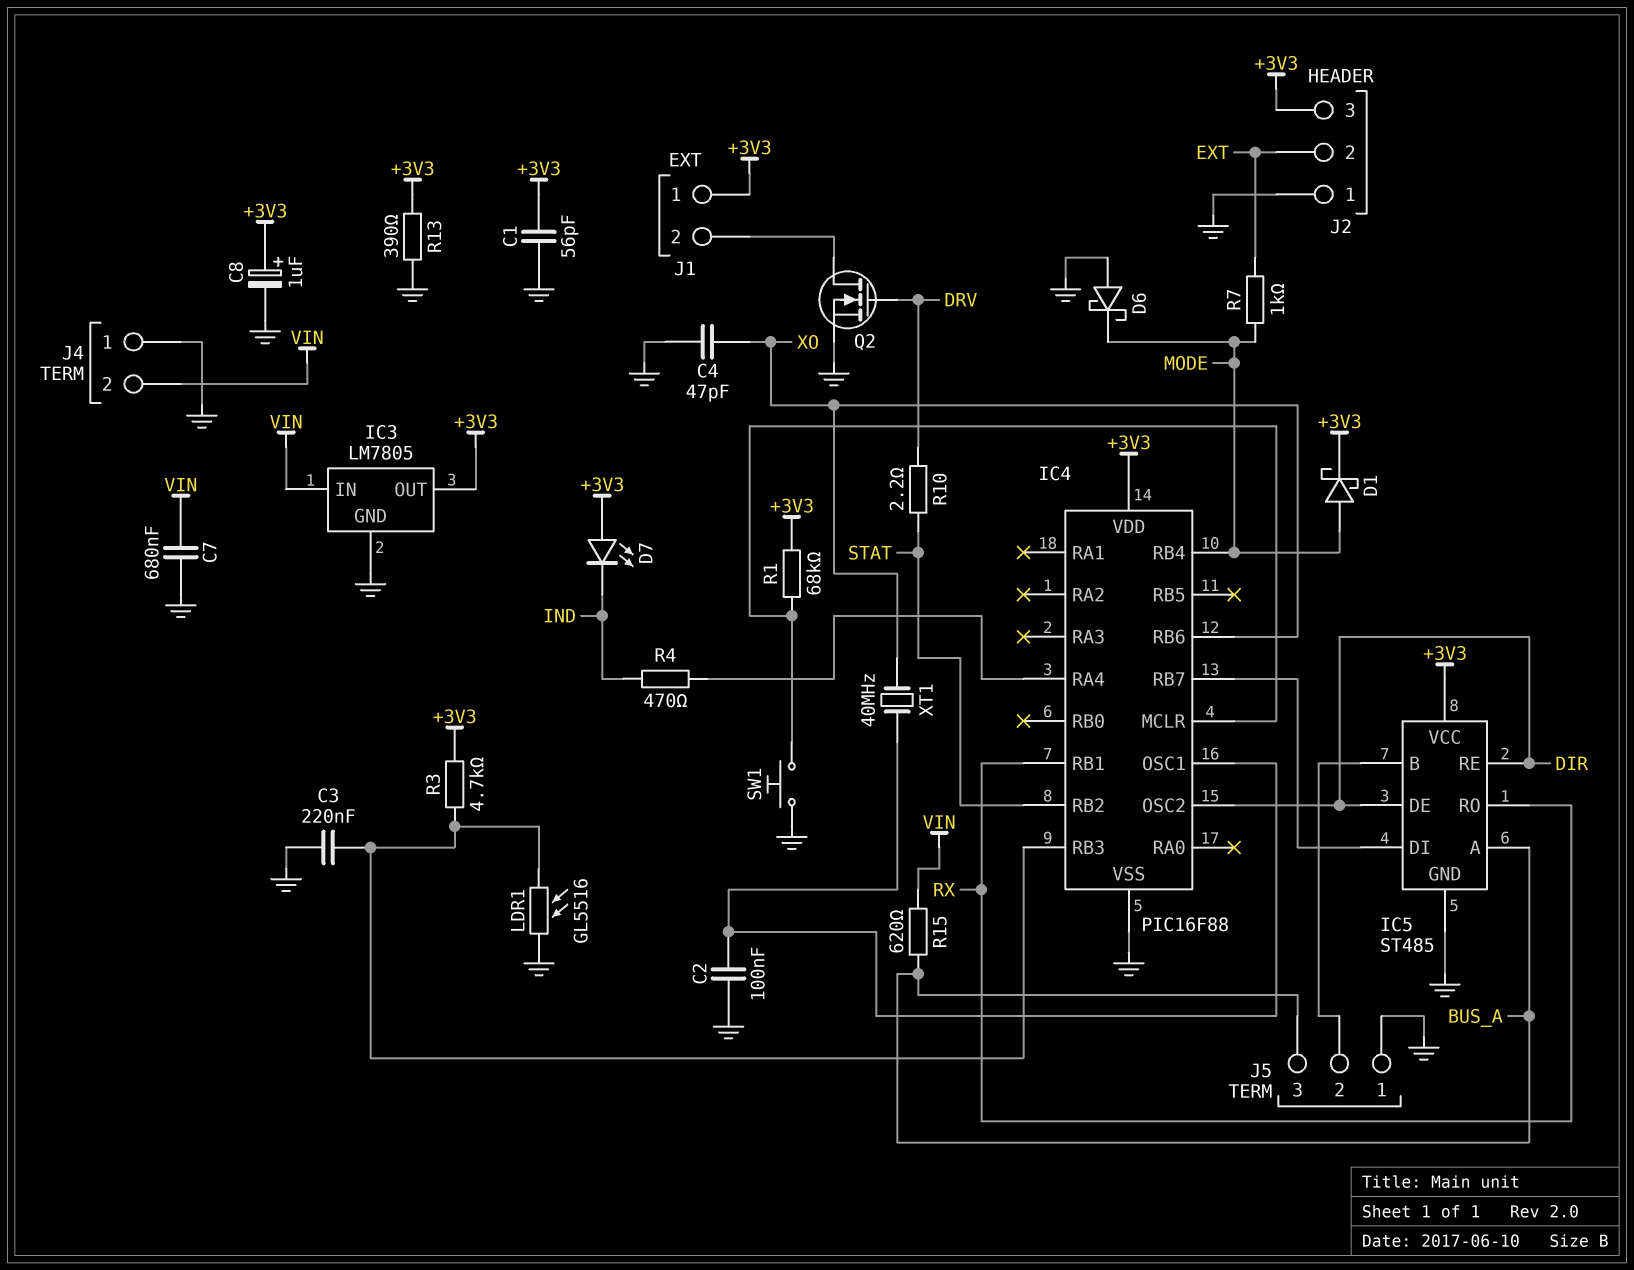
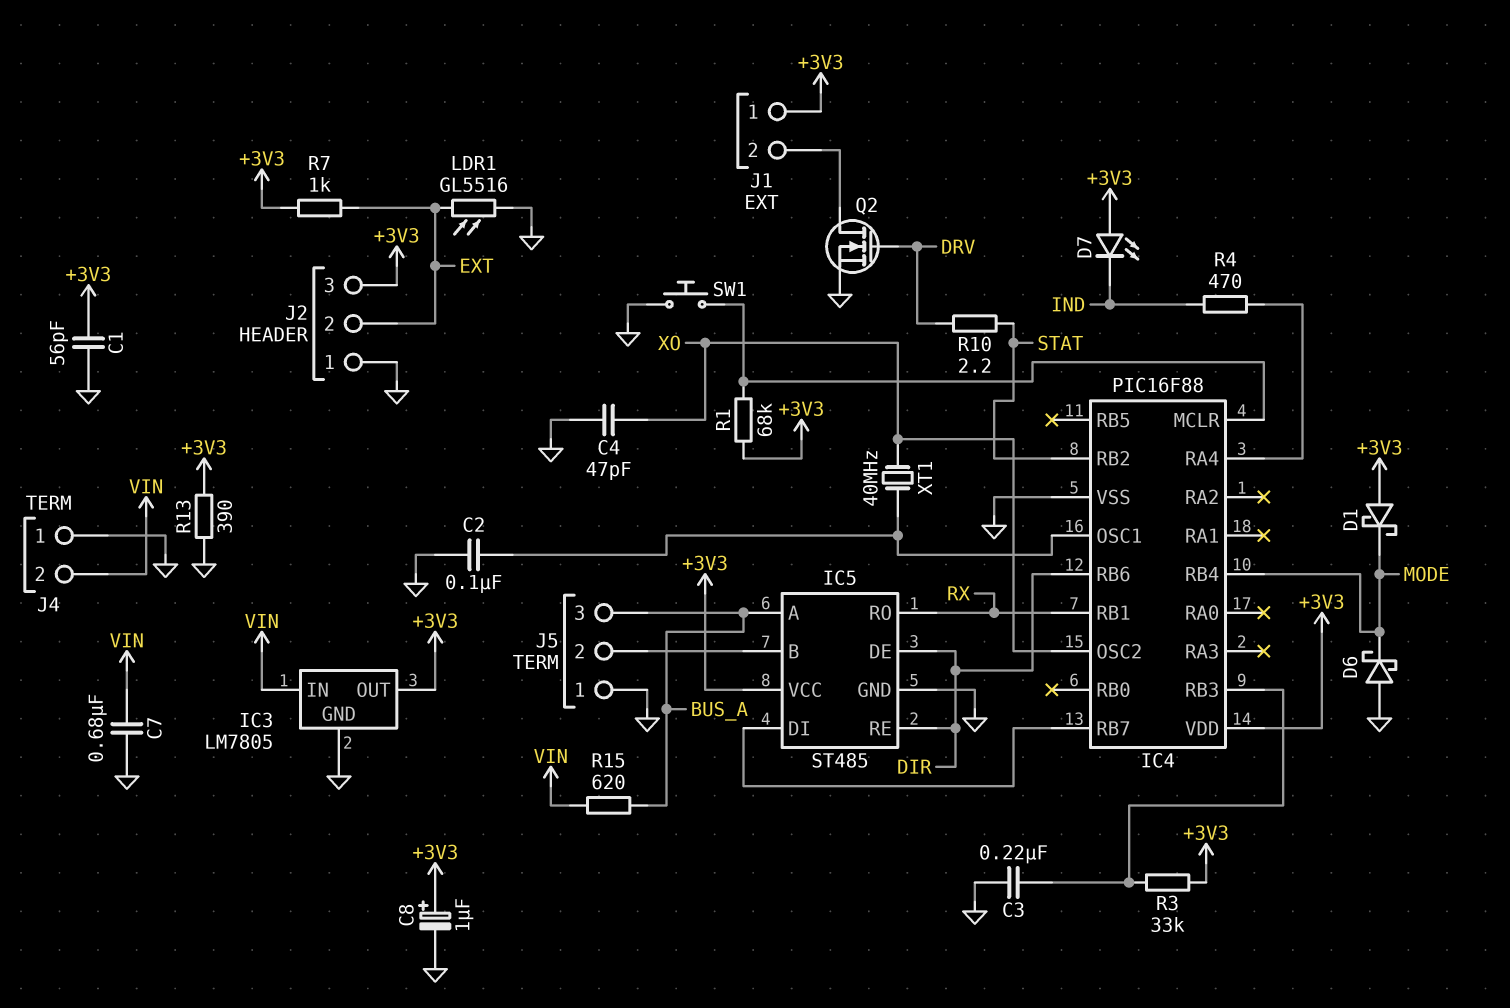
D1: schottky (A MODE, K +3V3) -> schottky (A +3V3, K MODE)
IC4 pin OSC2: DIR -> XO
IC4 pin RB6: XO -> DIR
LDR1: GL5516 (GND, IC4/RB3) -> GL5516 (EXT, GND)
R3: 4.7k (+3V3, IC4/RB3) -> 33k (+3V3, IC4/RB3)
R7: 1k (EXT, MODE) -> 1k (+3V3, EXT)

